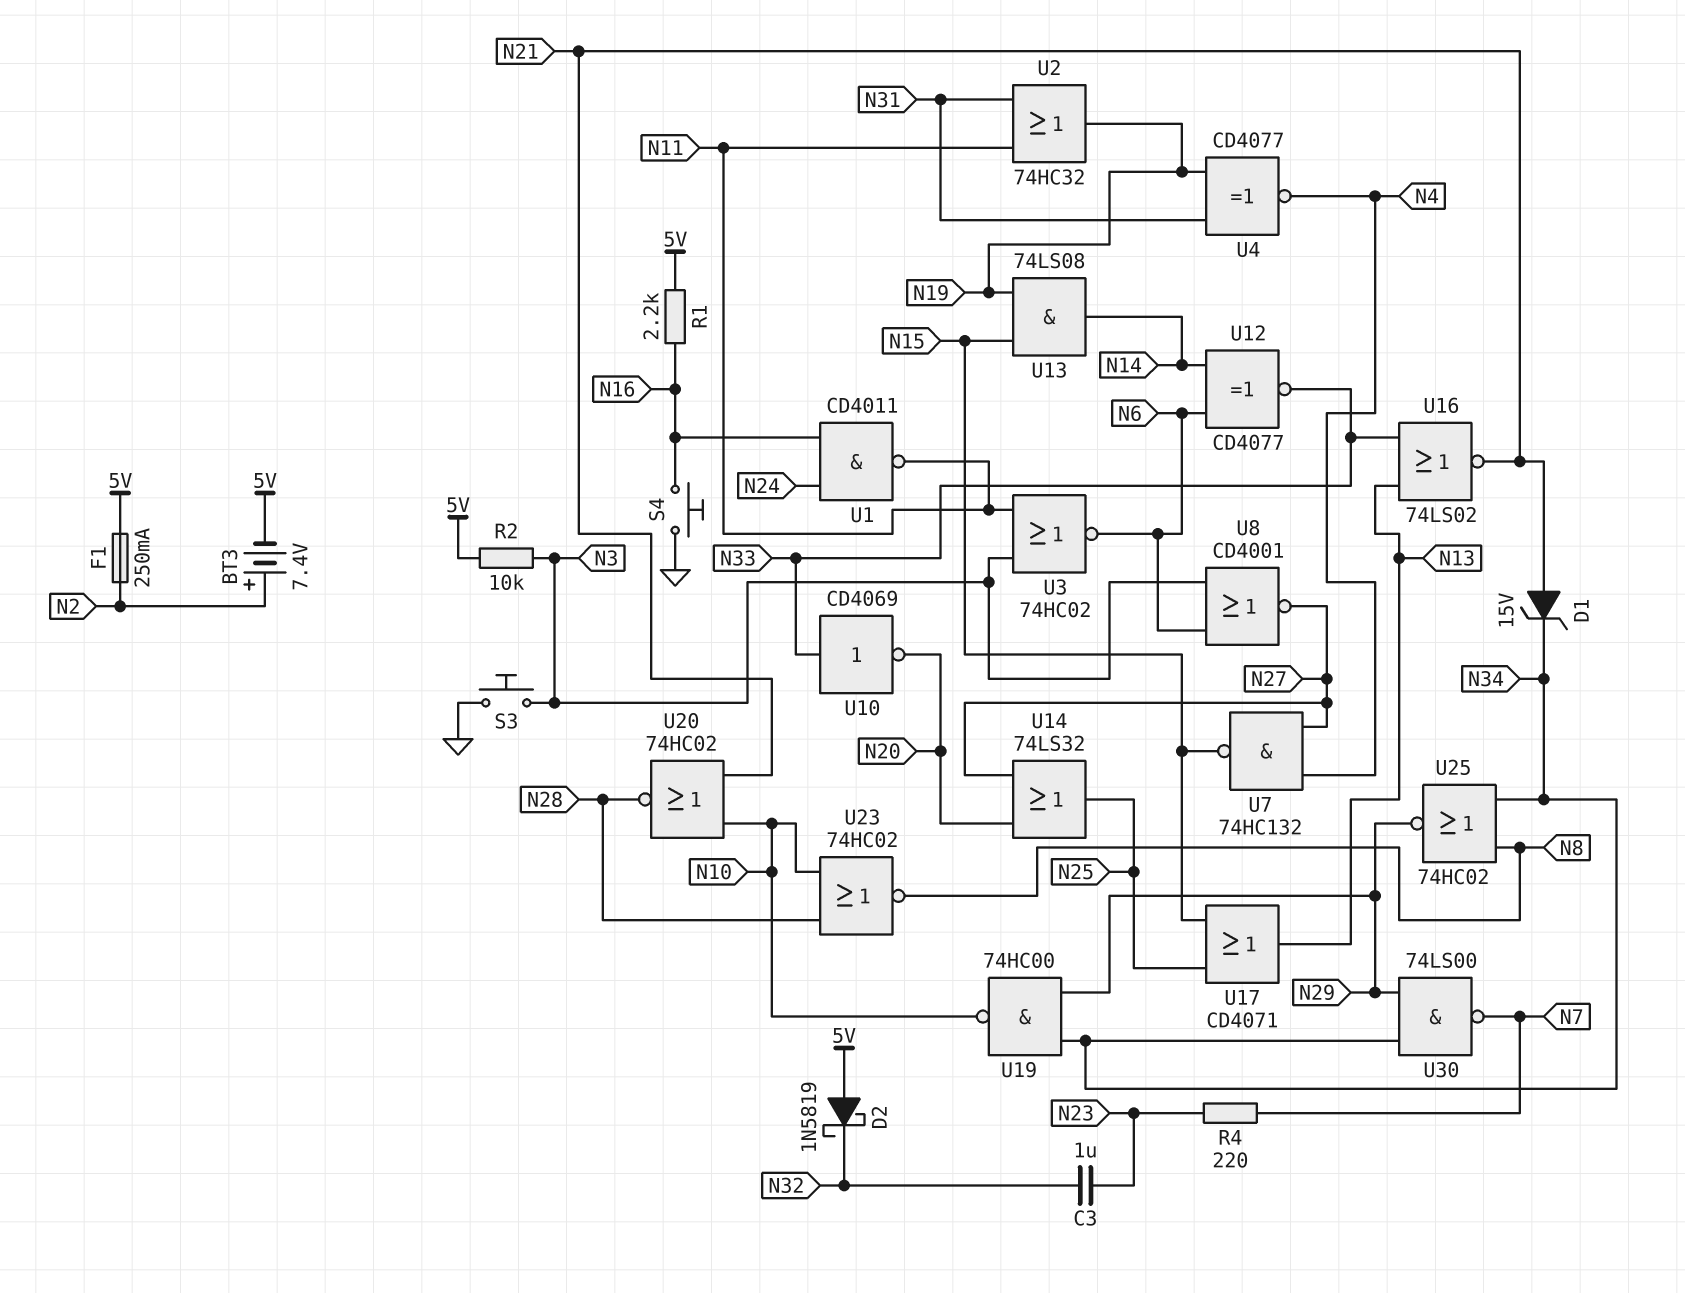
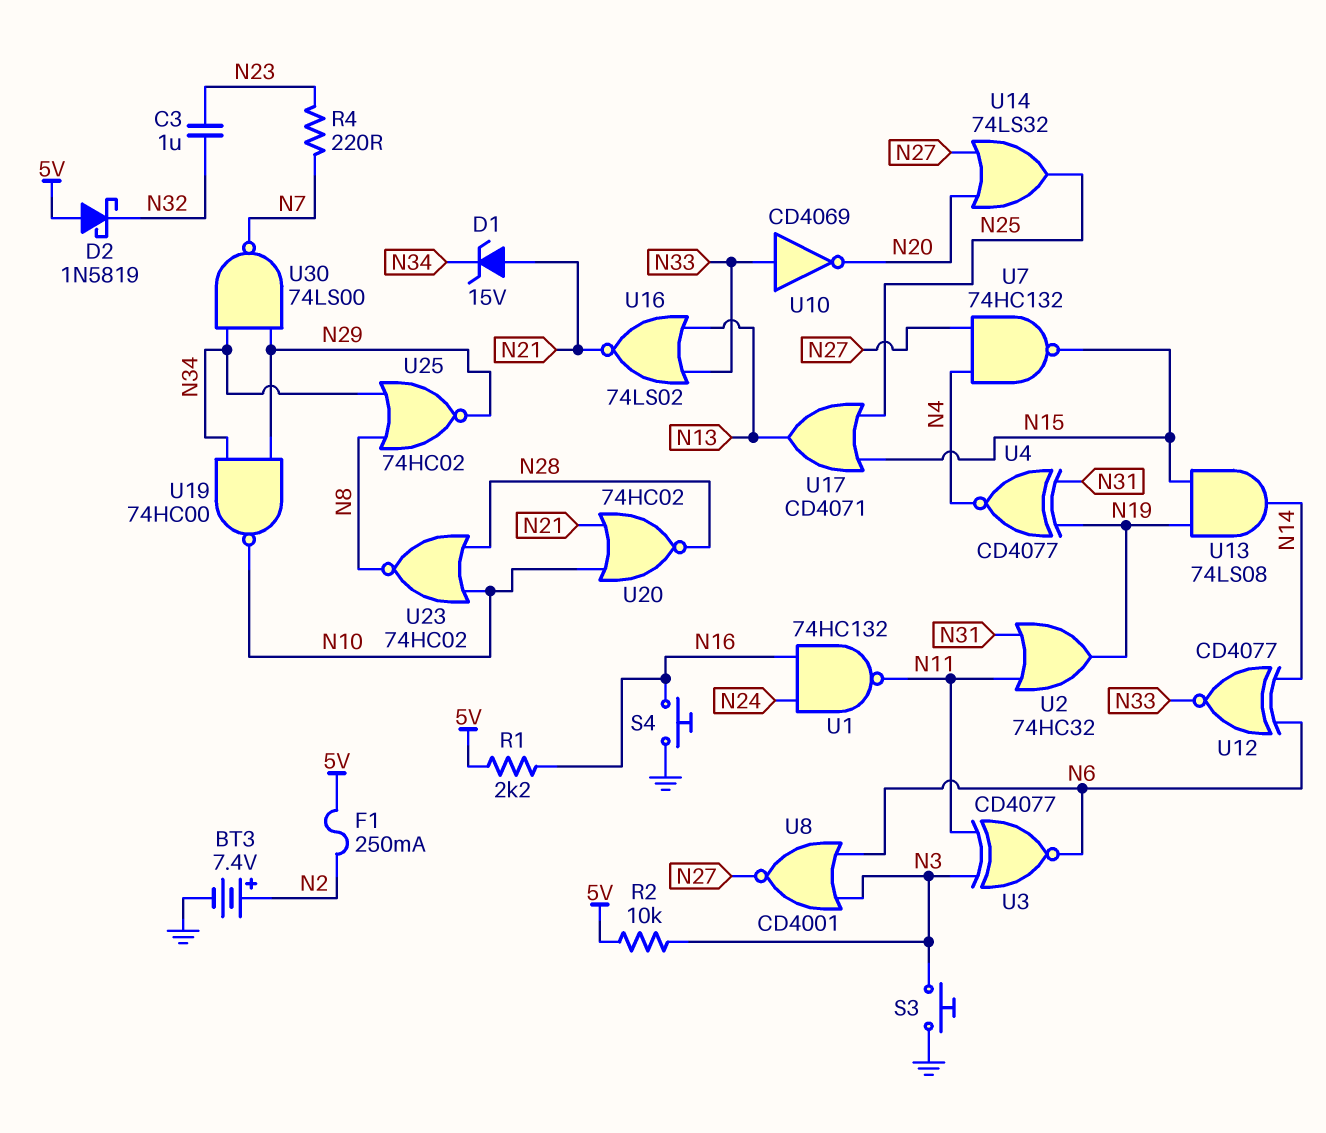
BT3: 7.4V (plus N2, minus 5V) -> 7.4V (plus N2, minus GND)
U1: NAND CD4011 (in N16, in N24, out N11) -> NAND 74HC132 (in N16, in N24, out N11)
U3: NOR 74HC02 (in N3, in N11, out N6) -> XNOR CD4077 (in N3, in N11, out N6)

